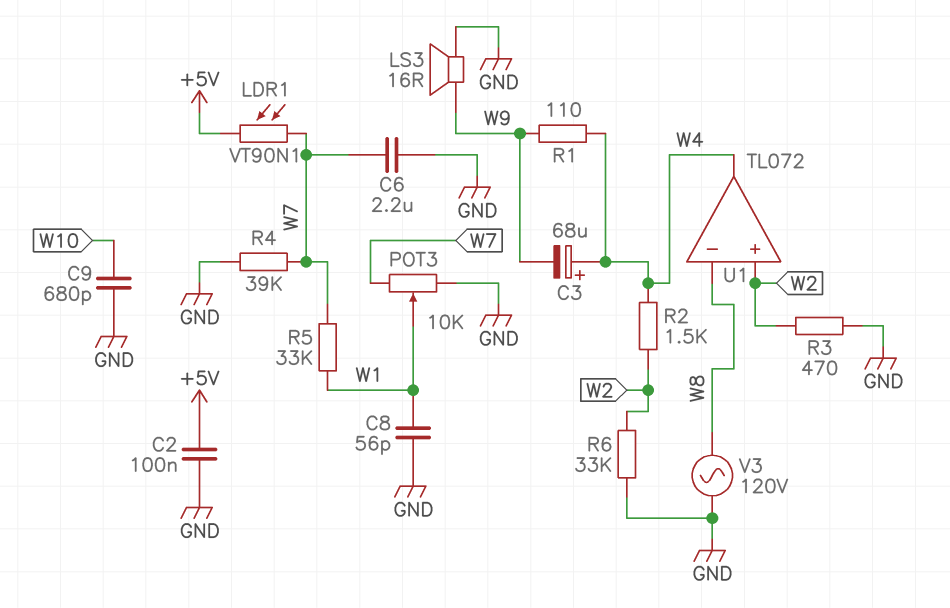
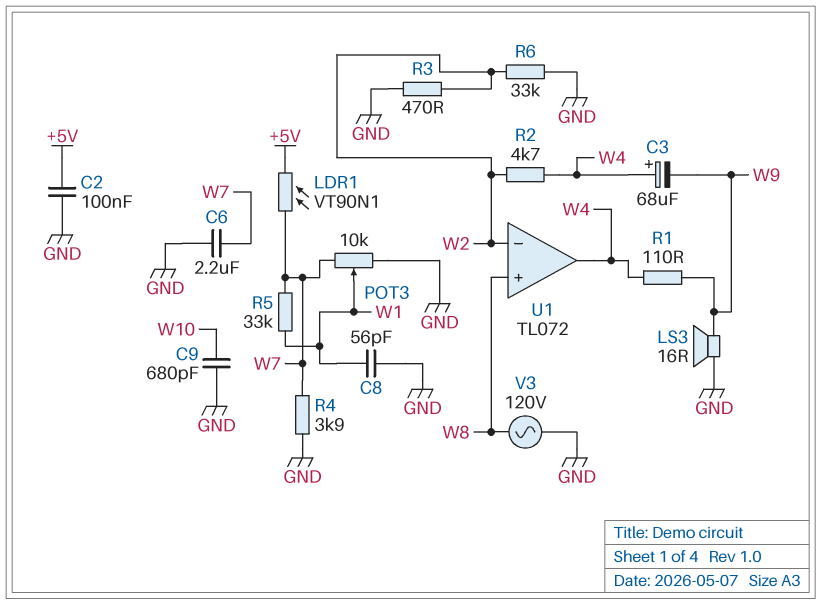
R2: 1.5k (W2, W4) -> 4.7k (W2, W4)
R4: 39k (GND, W7) -> 3.9k (GND, W7)
U1 pin in+: W2 -> W8
U1 pin in-: W8 -> W2

